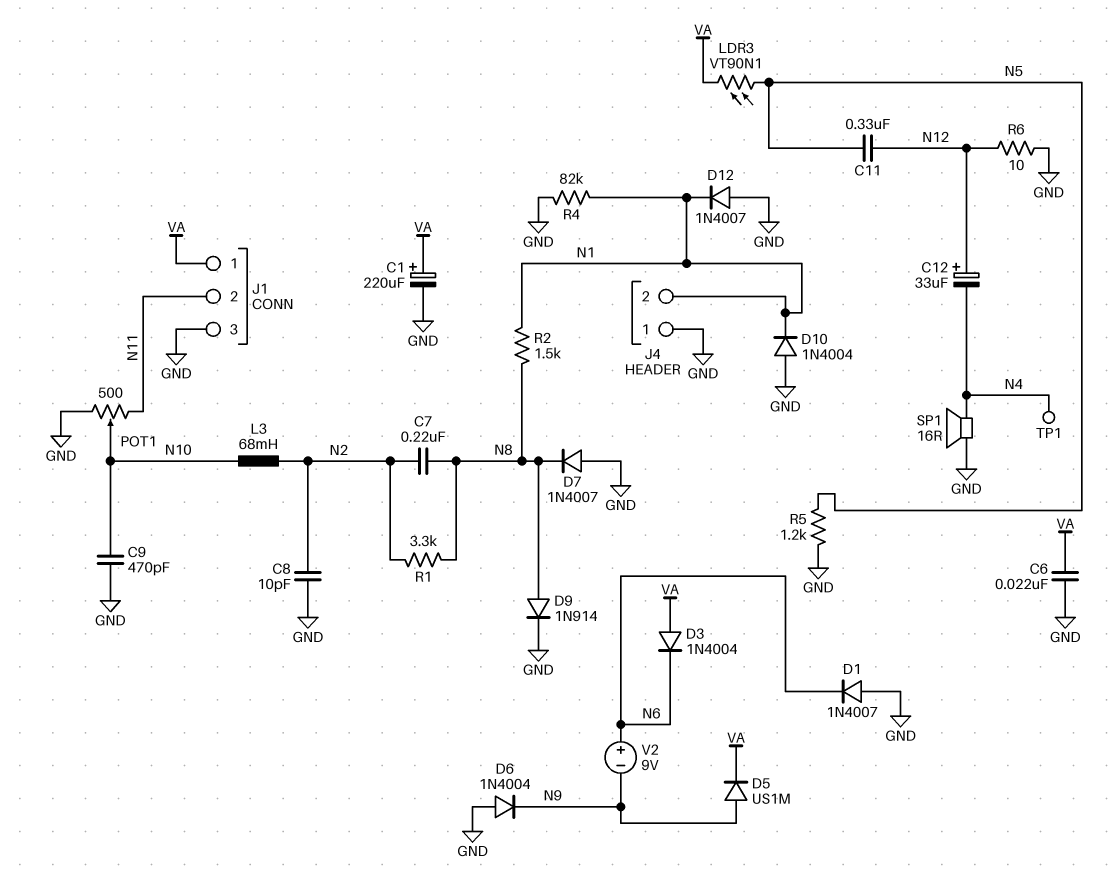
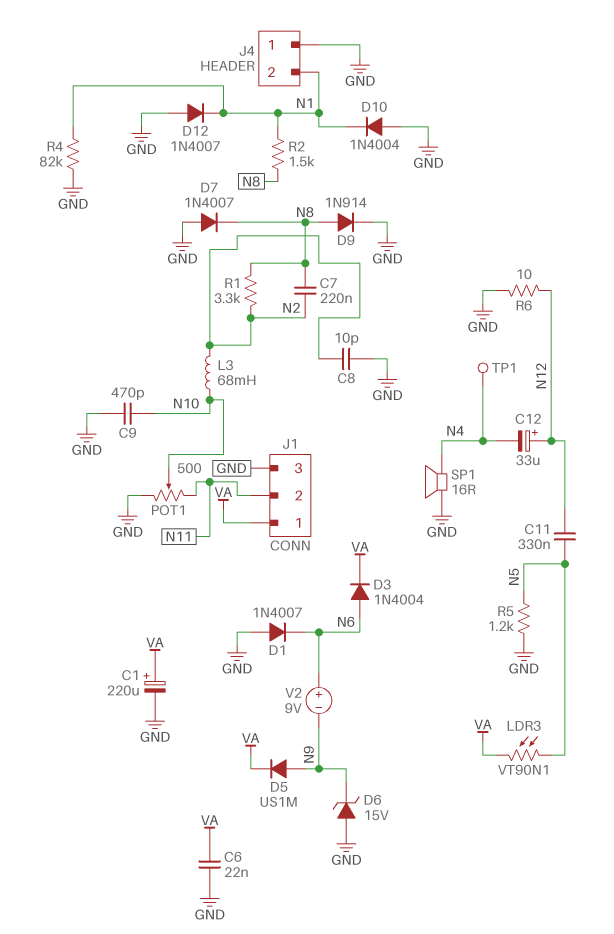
D3: diode 1N4004 (A VA, K N6) -> diode 1N4004 (A N6, K VA)
D6: diode 1N4004 (A GND, K N9) -> zener 15V (A GND, K N9)

